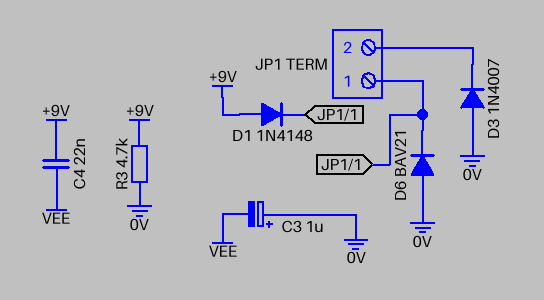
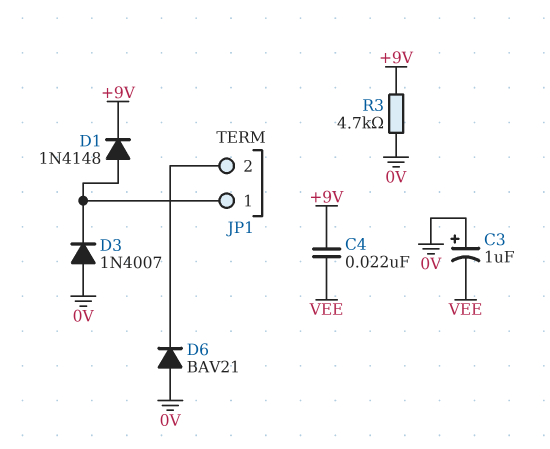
D1: diode 1N4148 (A +9V, K JP1/1) -> diode 1N4148 (A JP1/1, K +9V)
D3: diode 1N4007 (A 0V, K JP1/2) -> diode 1N4007 (A 0V, K JP1/1)
D6: diode BAV21 (A 0V, K JP1/1) -> diode BAV21 (A 0V, K JP1/2)

